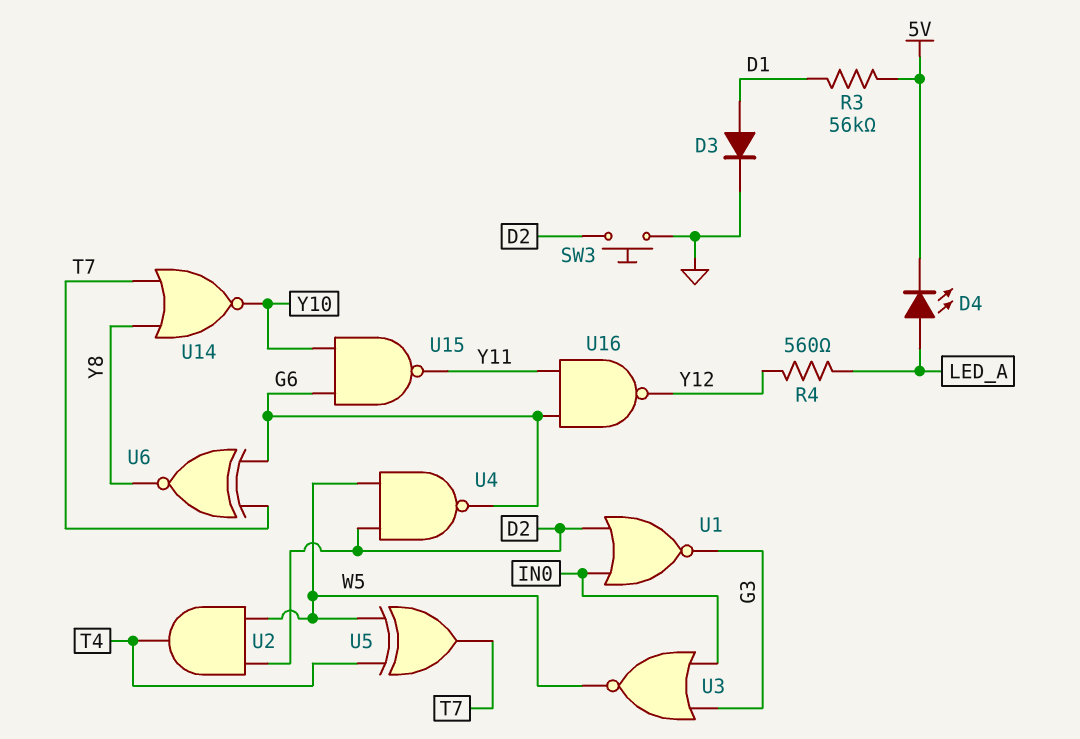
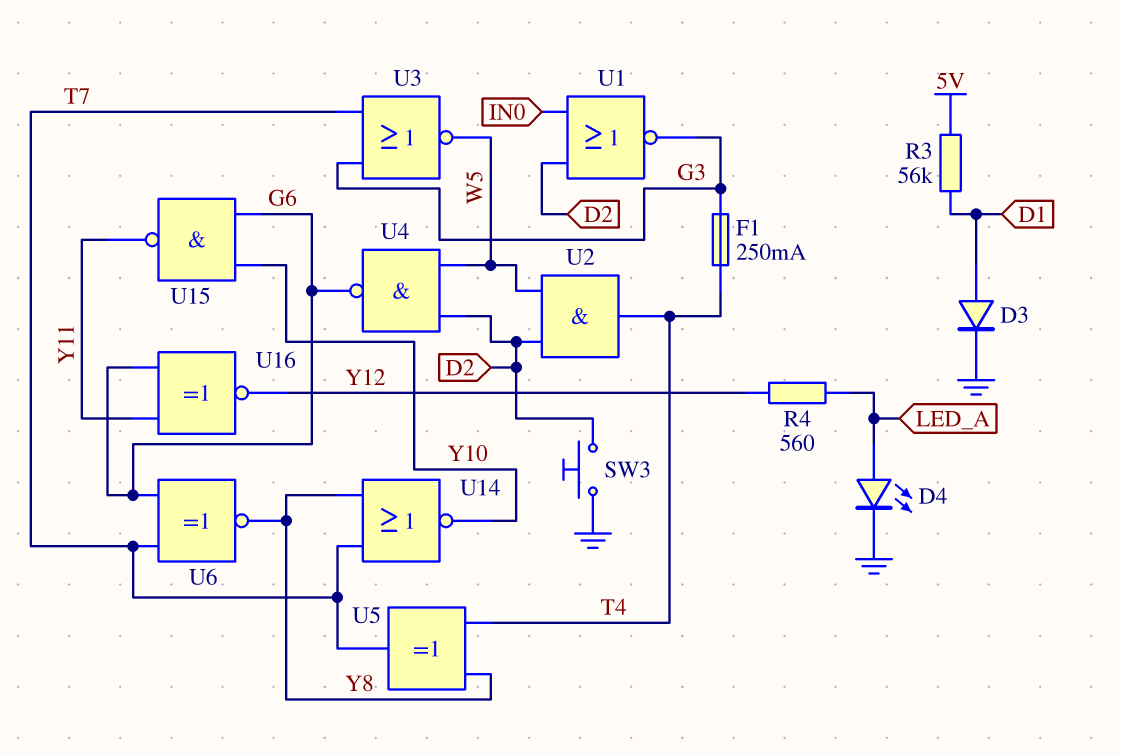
D4: LED (A LED_A, K 5V) -> LED (A LED_A, K GND)
F1: none -> 250mA (G3, T4)
U3: NOR (in G3, in IN0, out W5) -> NOR (in G3, in T7, out W5)
U5: XOR (in T4, in W5, out T7) -> XOR (in T4, in Y8, out T7)
U16: NAND (in G6, in Y11, out Y12) -> XNOR (in G6, in Y11, out Y12)

